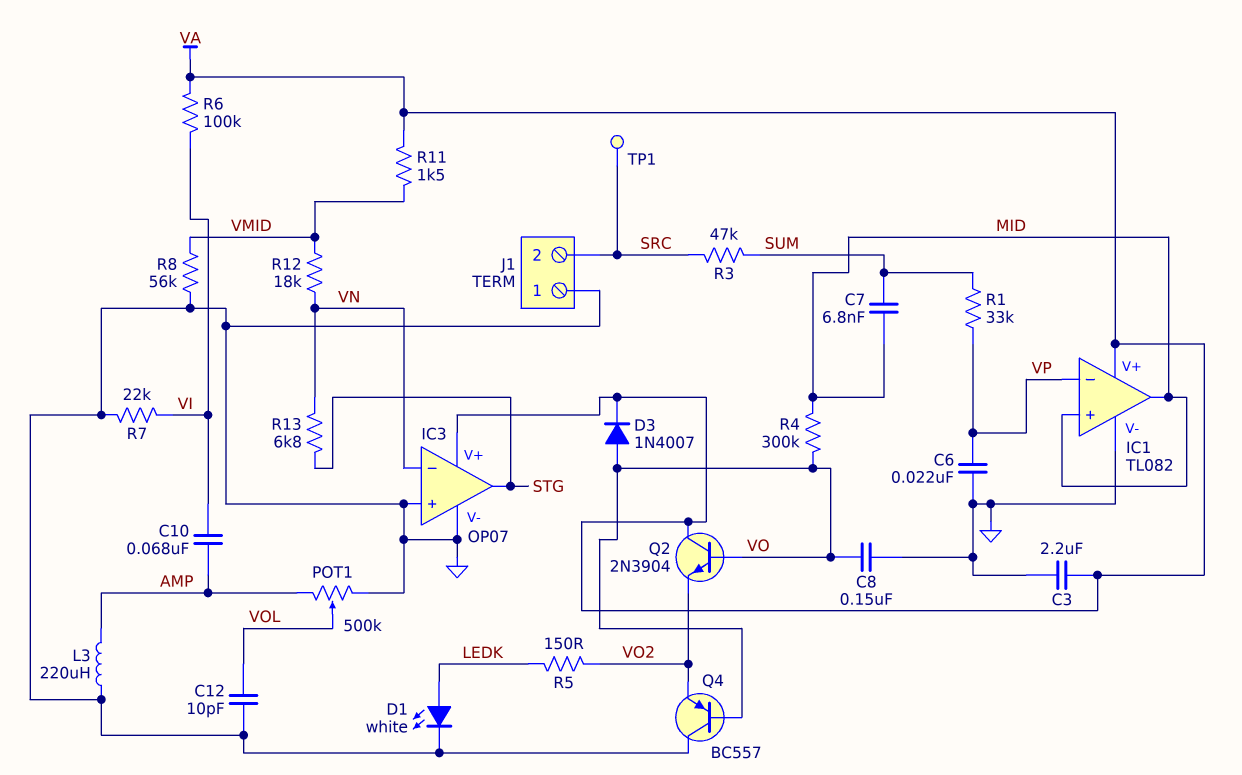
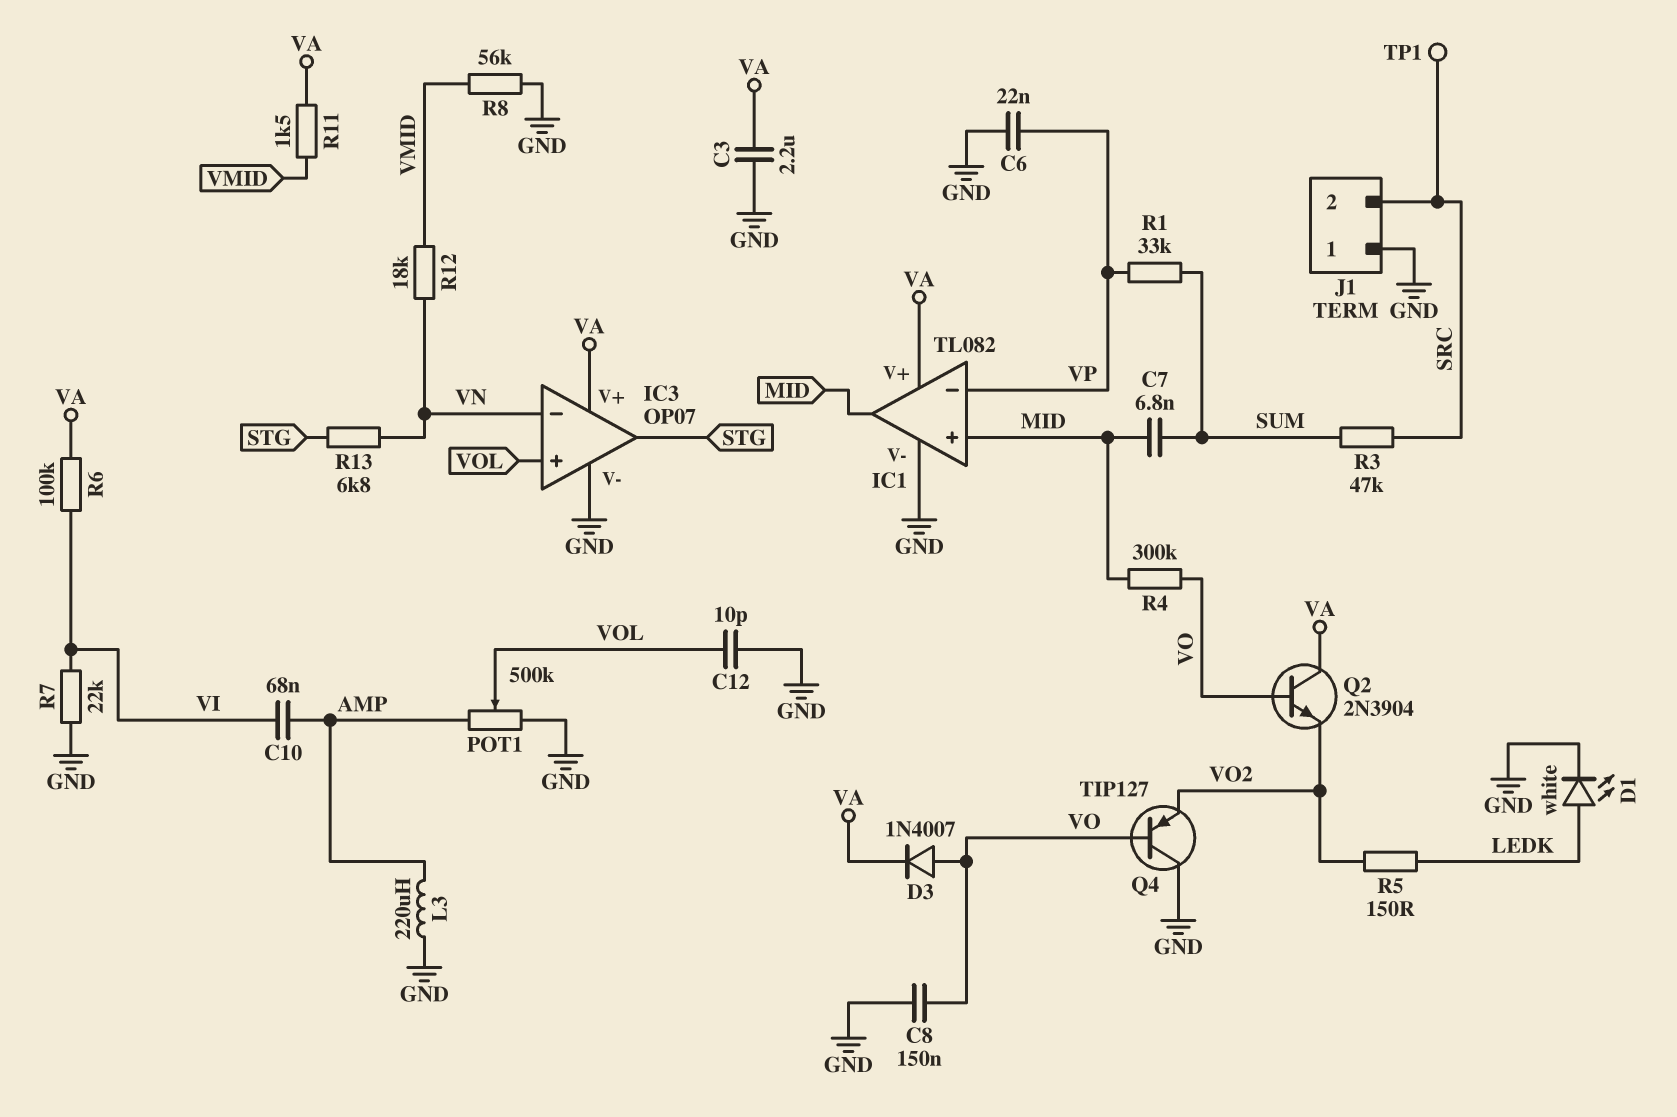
IC3 pin in+: GND -> VOL
Q4: PNP BC557 (B VO, C GND, E VO2) -> PNP TIP127 (B VO, C GND, E VO2)

